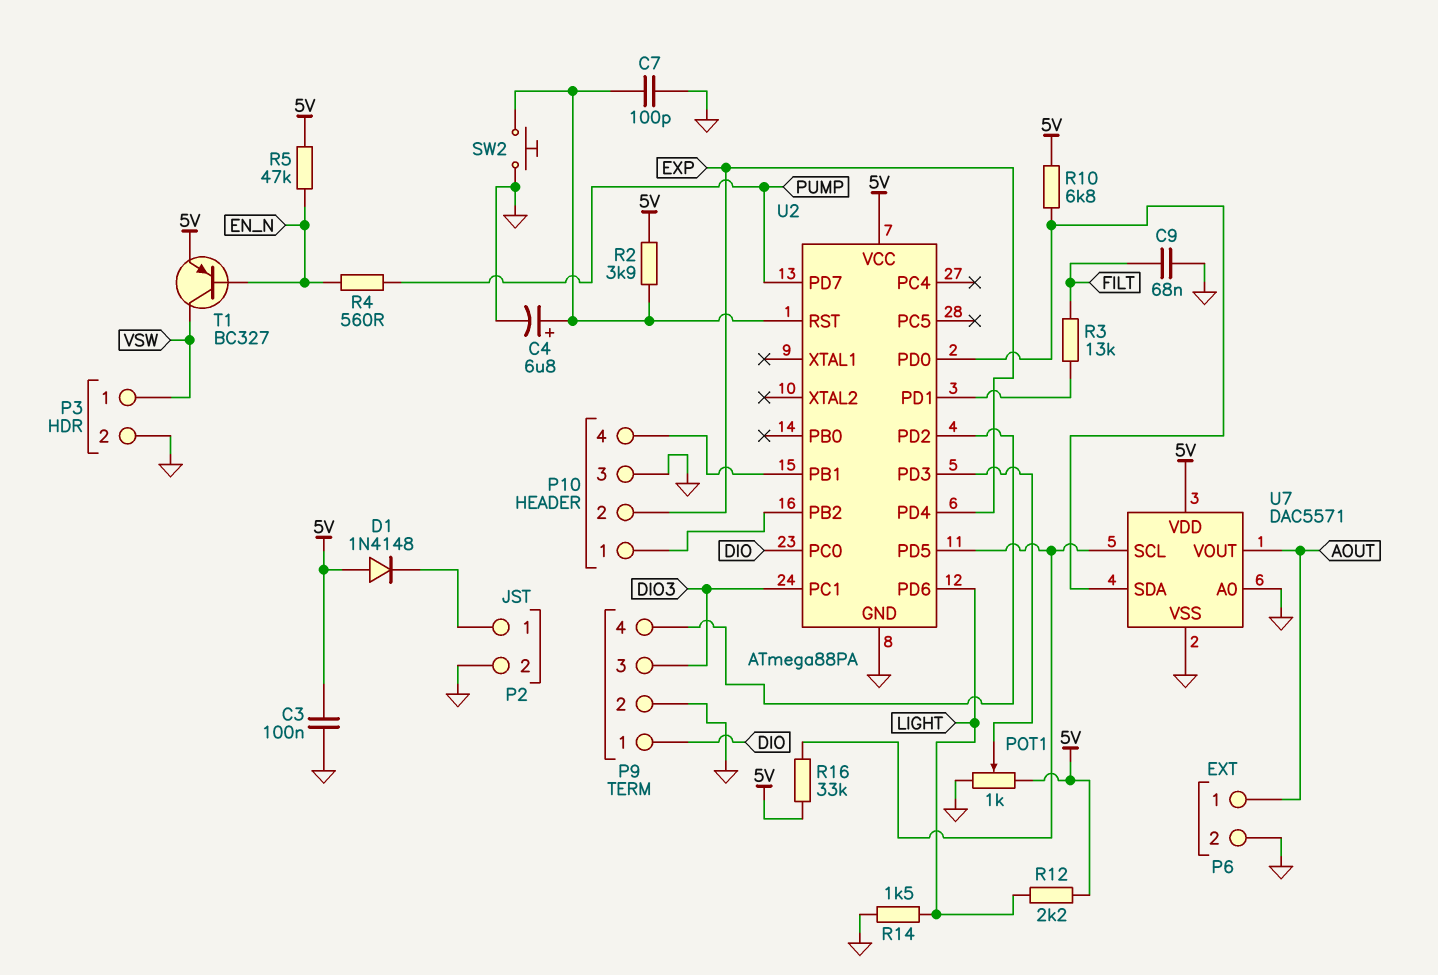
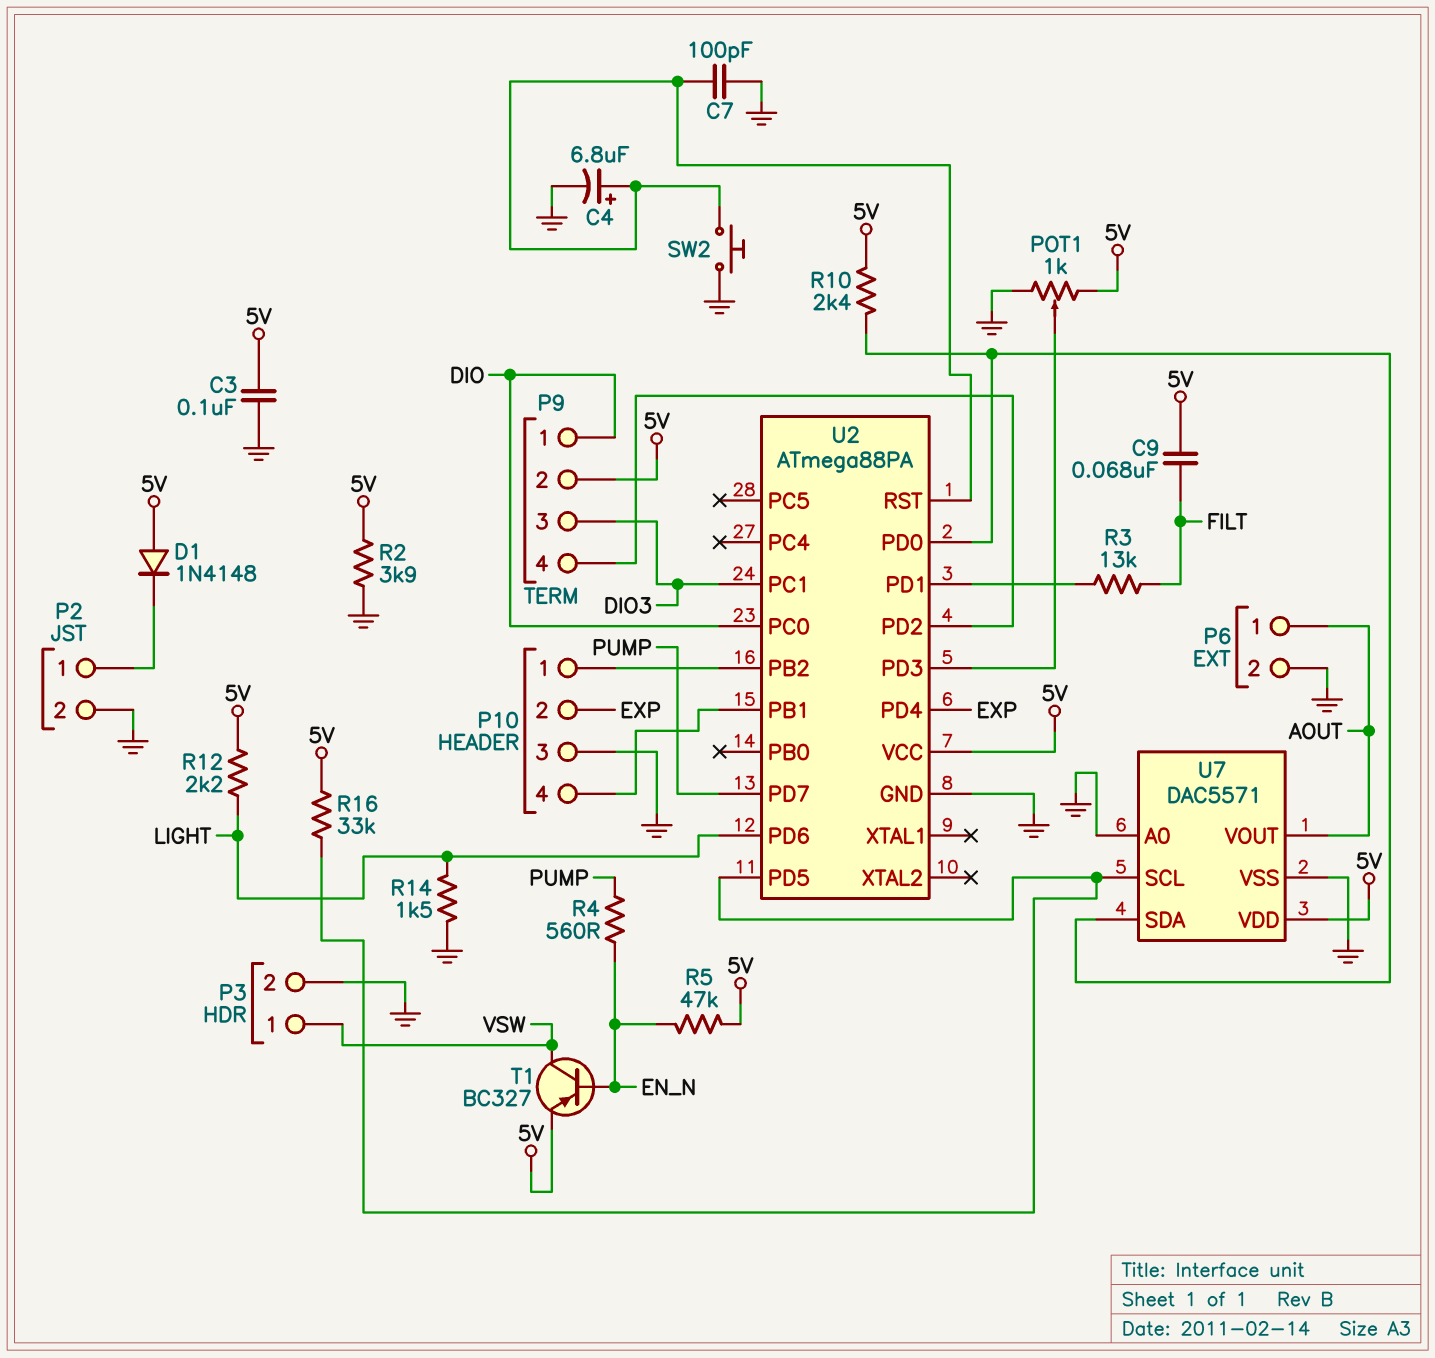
C9: 68nF (FILT, GND) -> 68nF (5V, FILT)
P9 pin 2: GND -> 5V
R2: 3.9k (5V, U2/RST) -> 3.9k (5V, GND)
R10: 6.8k (5V, U2/PD0) -> 2.4k (5V, U2/PD0)

